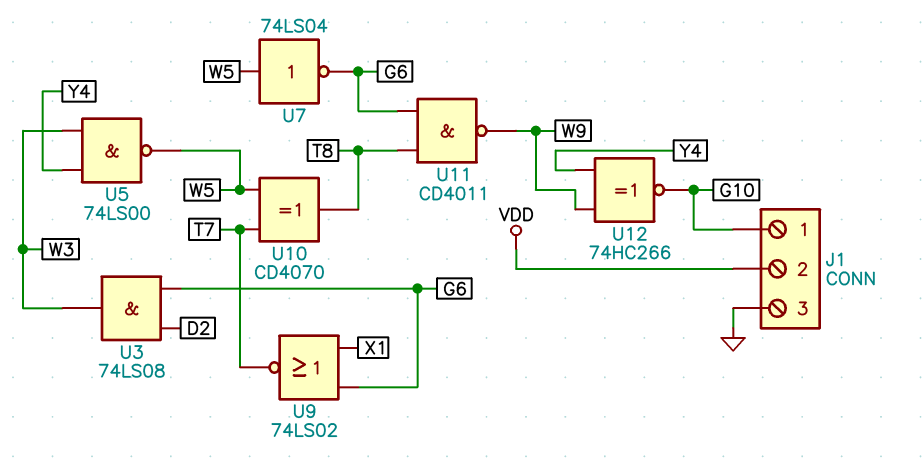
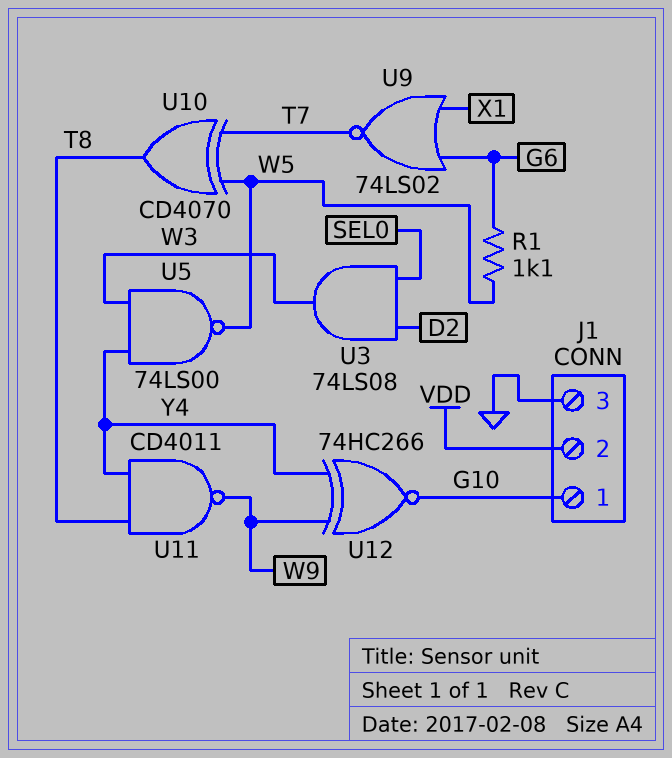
R1: none -> 1.1k (G6, W5)
U3: AND 74LS08 (in D2, in G6, out W3) -> AND 74LS08 (in D2, in SEL0, out W3)
U7: NOT 74LS04 (in W5, out G6) -> none
U11: NAND CD4011 (in G6, in T8, out W9) -> NAND CD4011 (in T8, in Y4, out W9)

